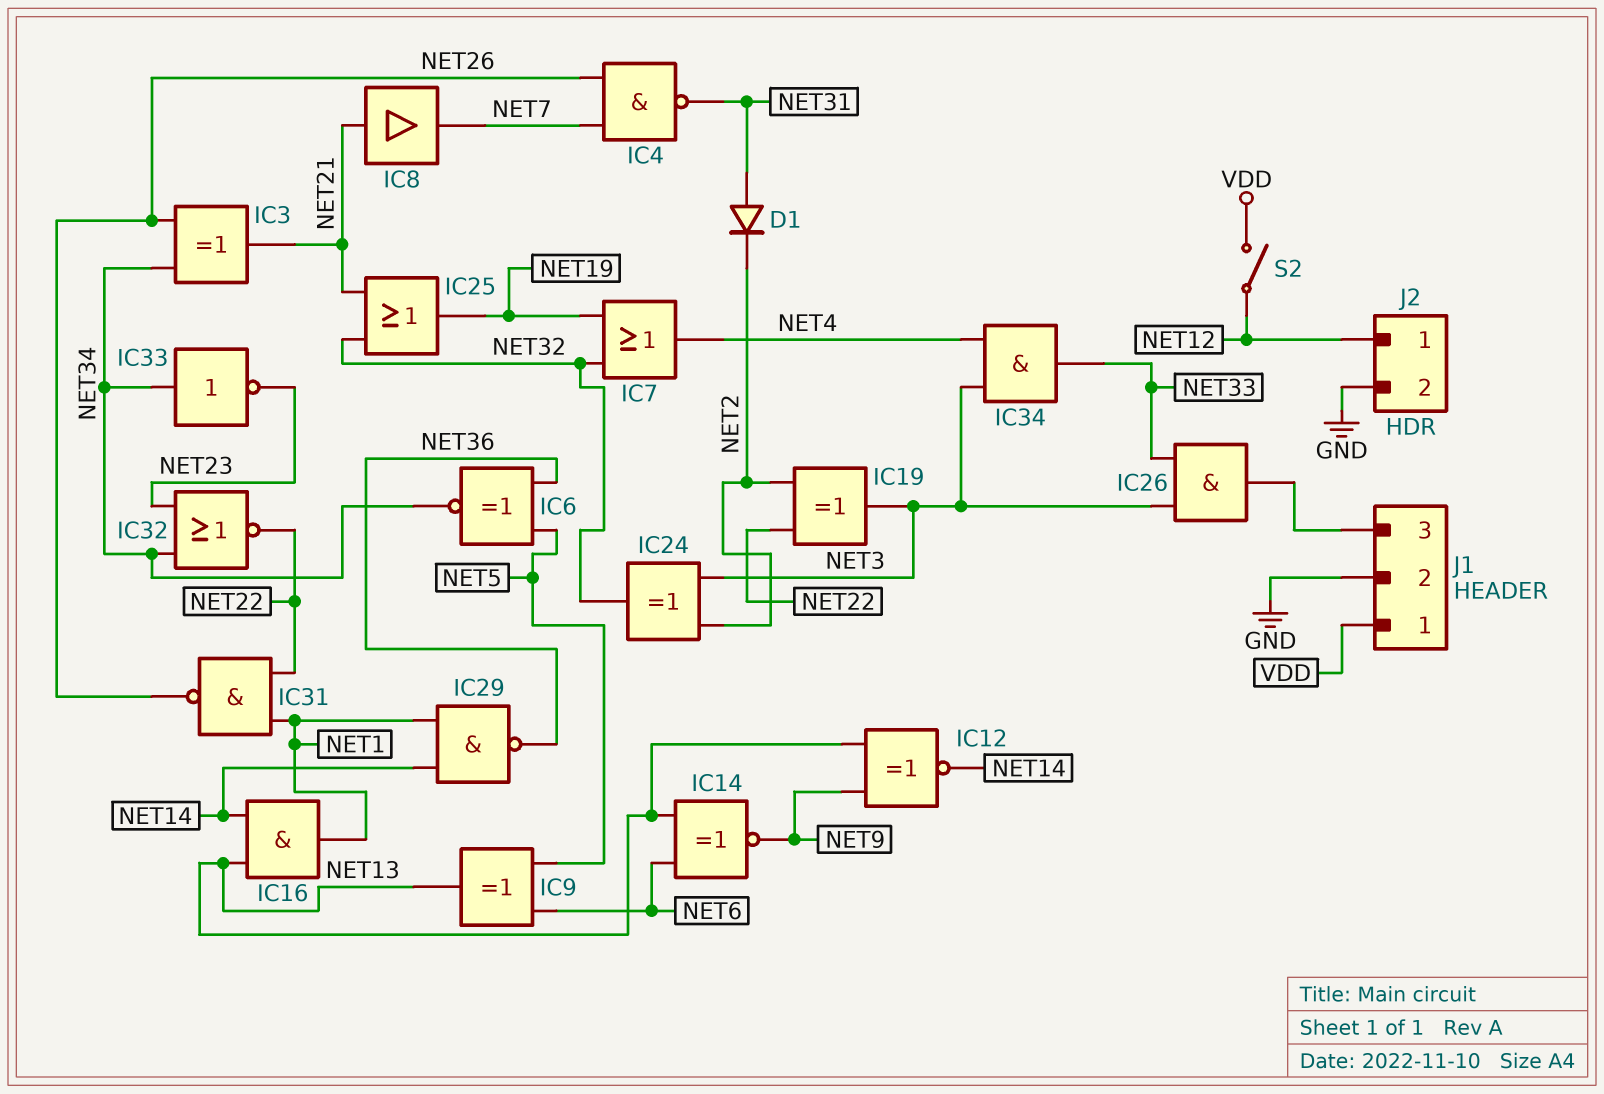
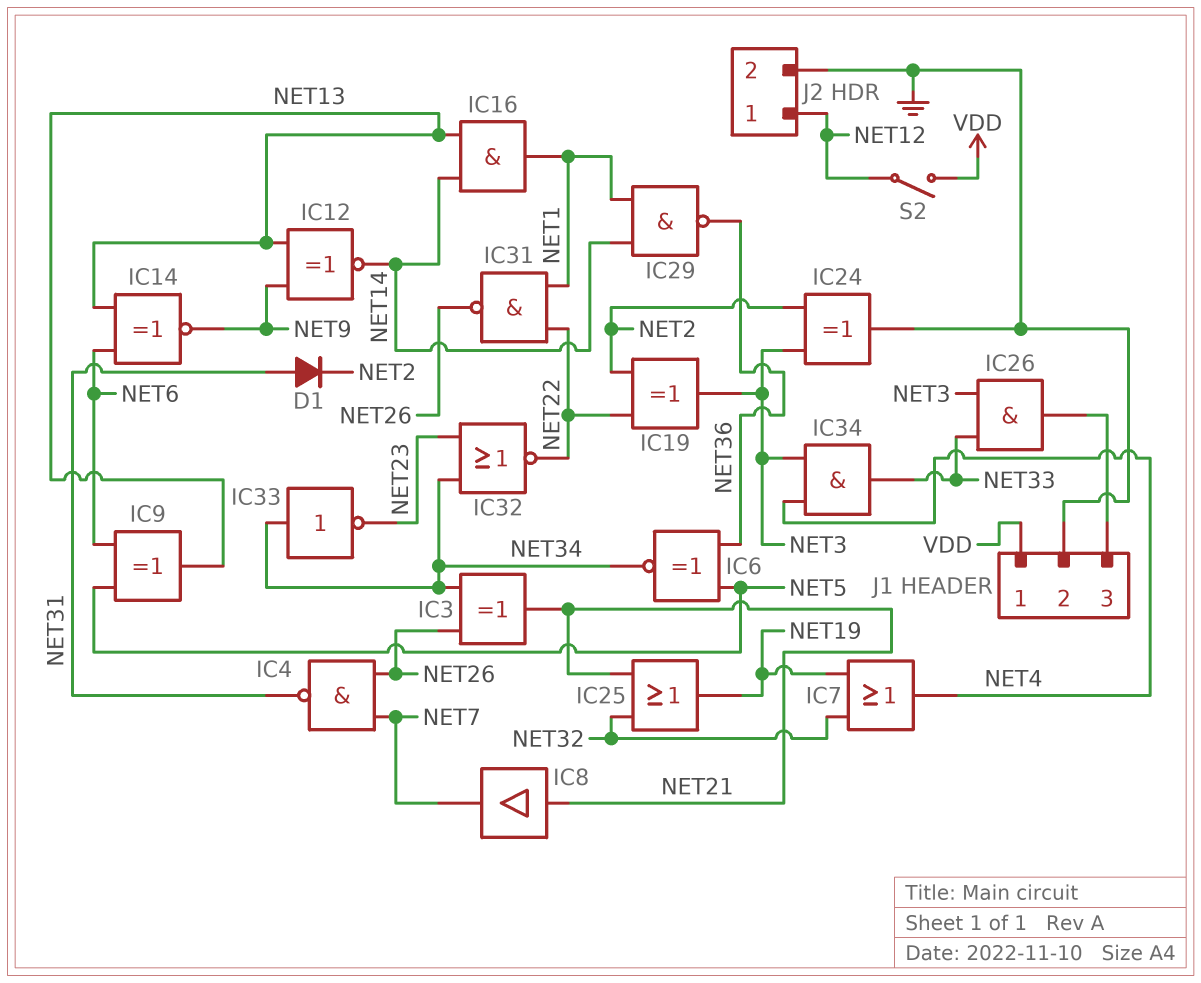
IC24: XOR (in NET2, in NET3, out NET32) -> XOR (in NET2, in NET3, out GND)

